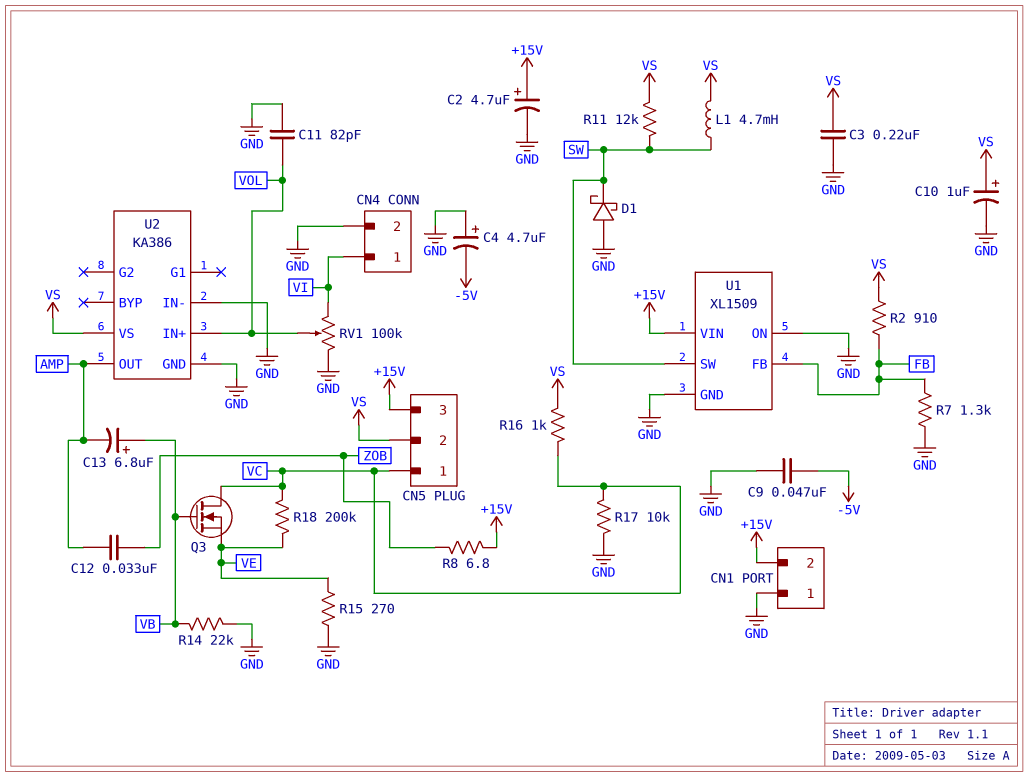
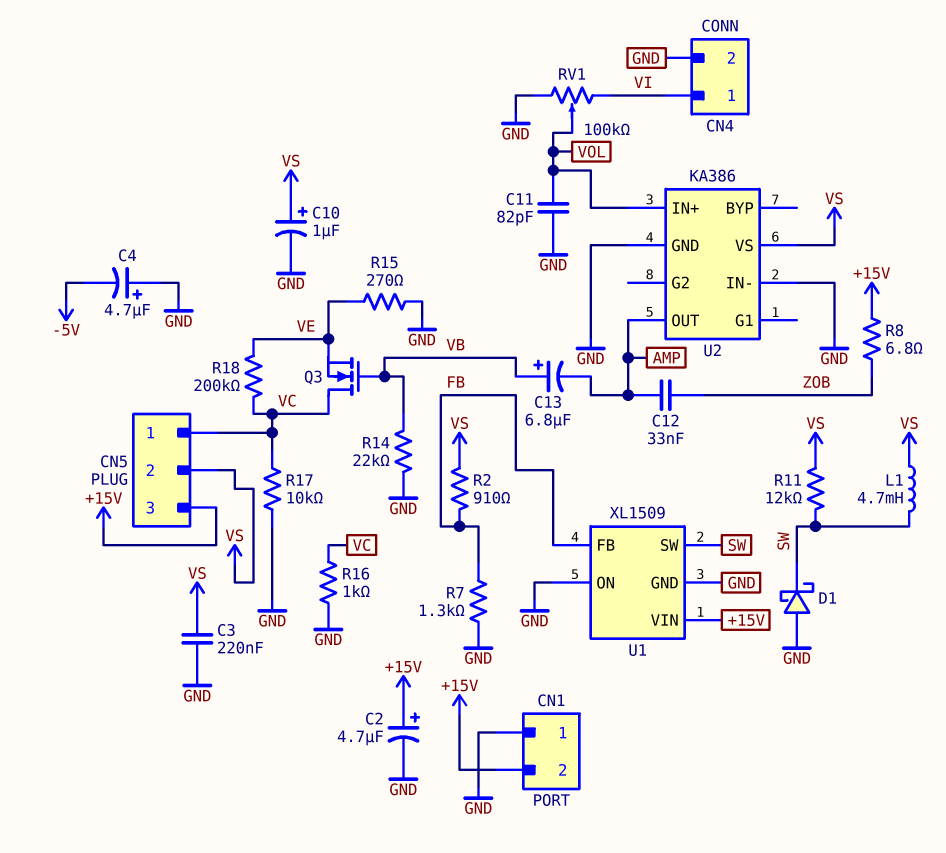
C9: 47nF (-5V, GND) -> none
R16: 1k (VC, VS) -> 1k (GND, VC)

